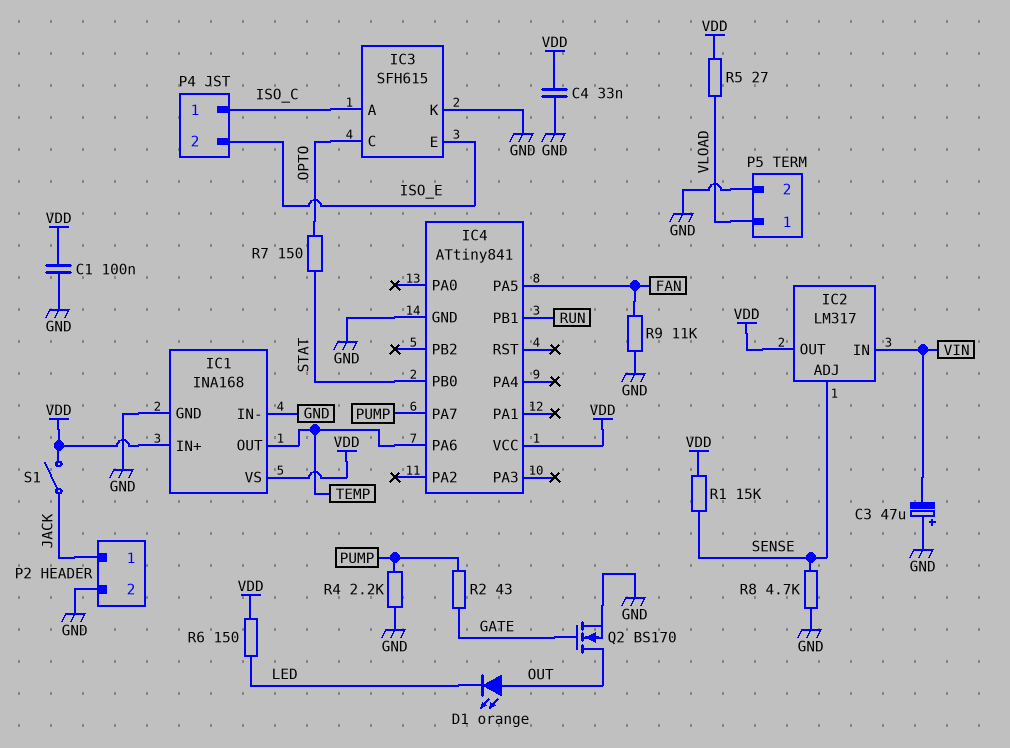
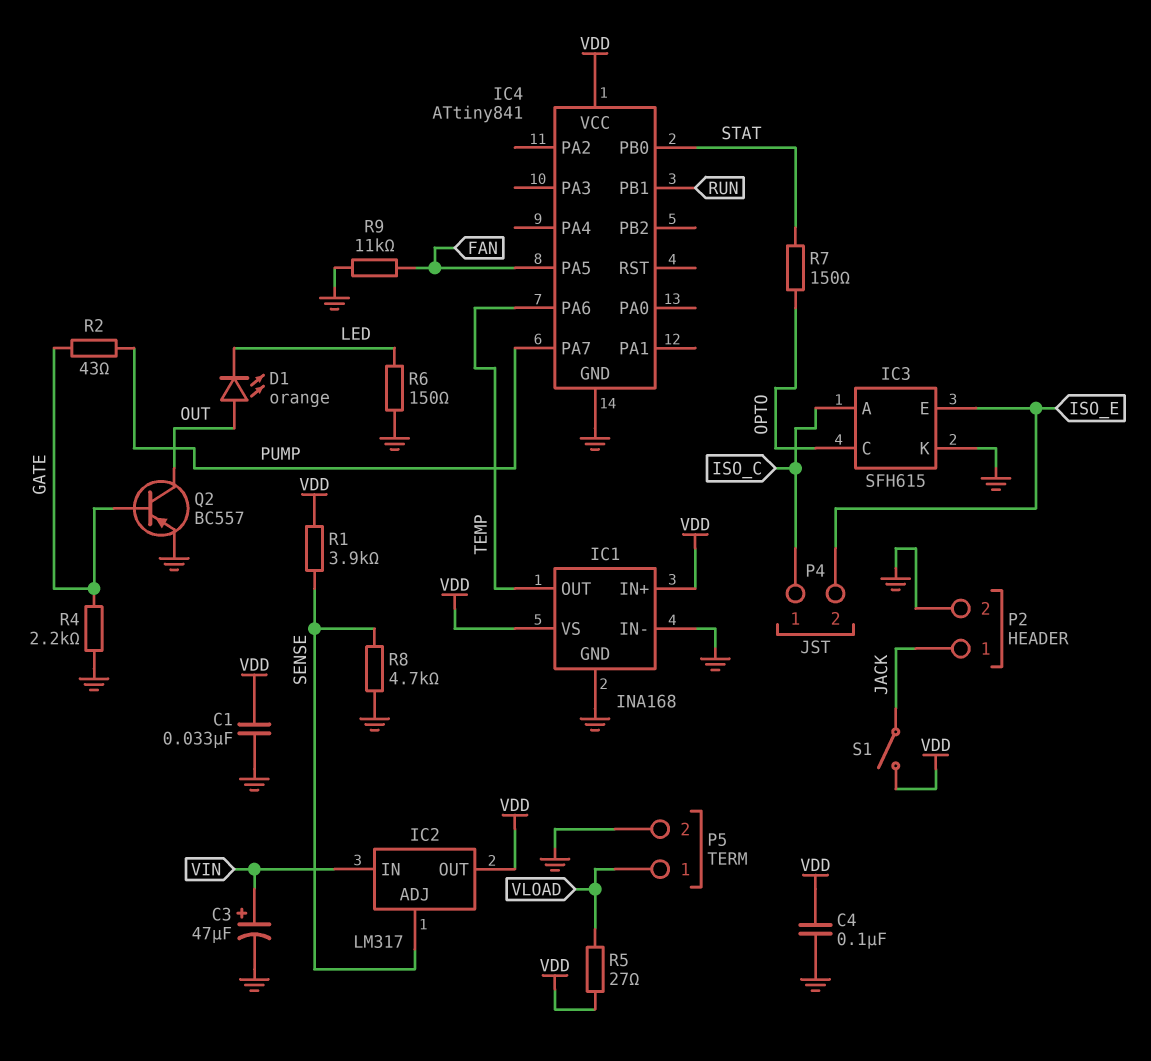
C1: 100nF (GND, VDD) -> 33nF (GND, VDD)
C3: 47uF (plus GND, minus VIN) -> 47uF (plus VIN, minus GND)
C4: 33nF (GND, VDD) -> 100nF (GND, VDD)
Q2: NMOS BS170 (G GATE, D OUT, S GND) -> PNP BC557 (B GATE, C OUT, E GND)
R1: 15k (SENSE, VDD) -> 3.9k (SENSE, VDD)
R4: 2.2k (GND, PUMP) -> 2.2k (GATE, GND)
R6: 150 (LED, VDD) -> 150 (GND, LED)

